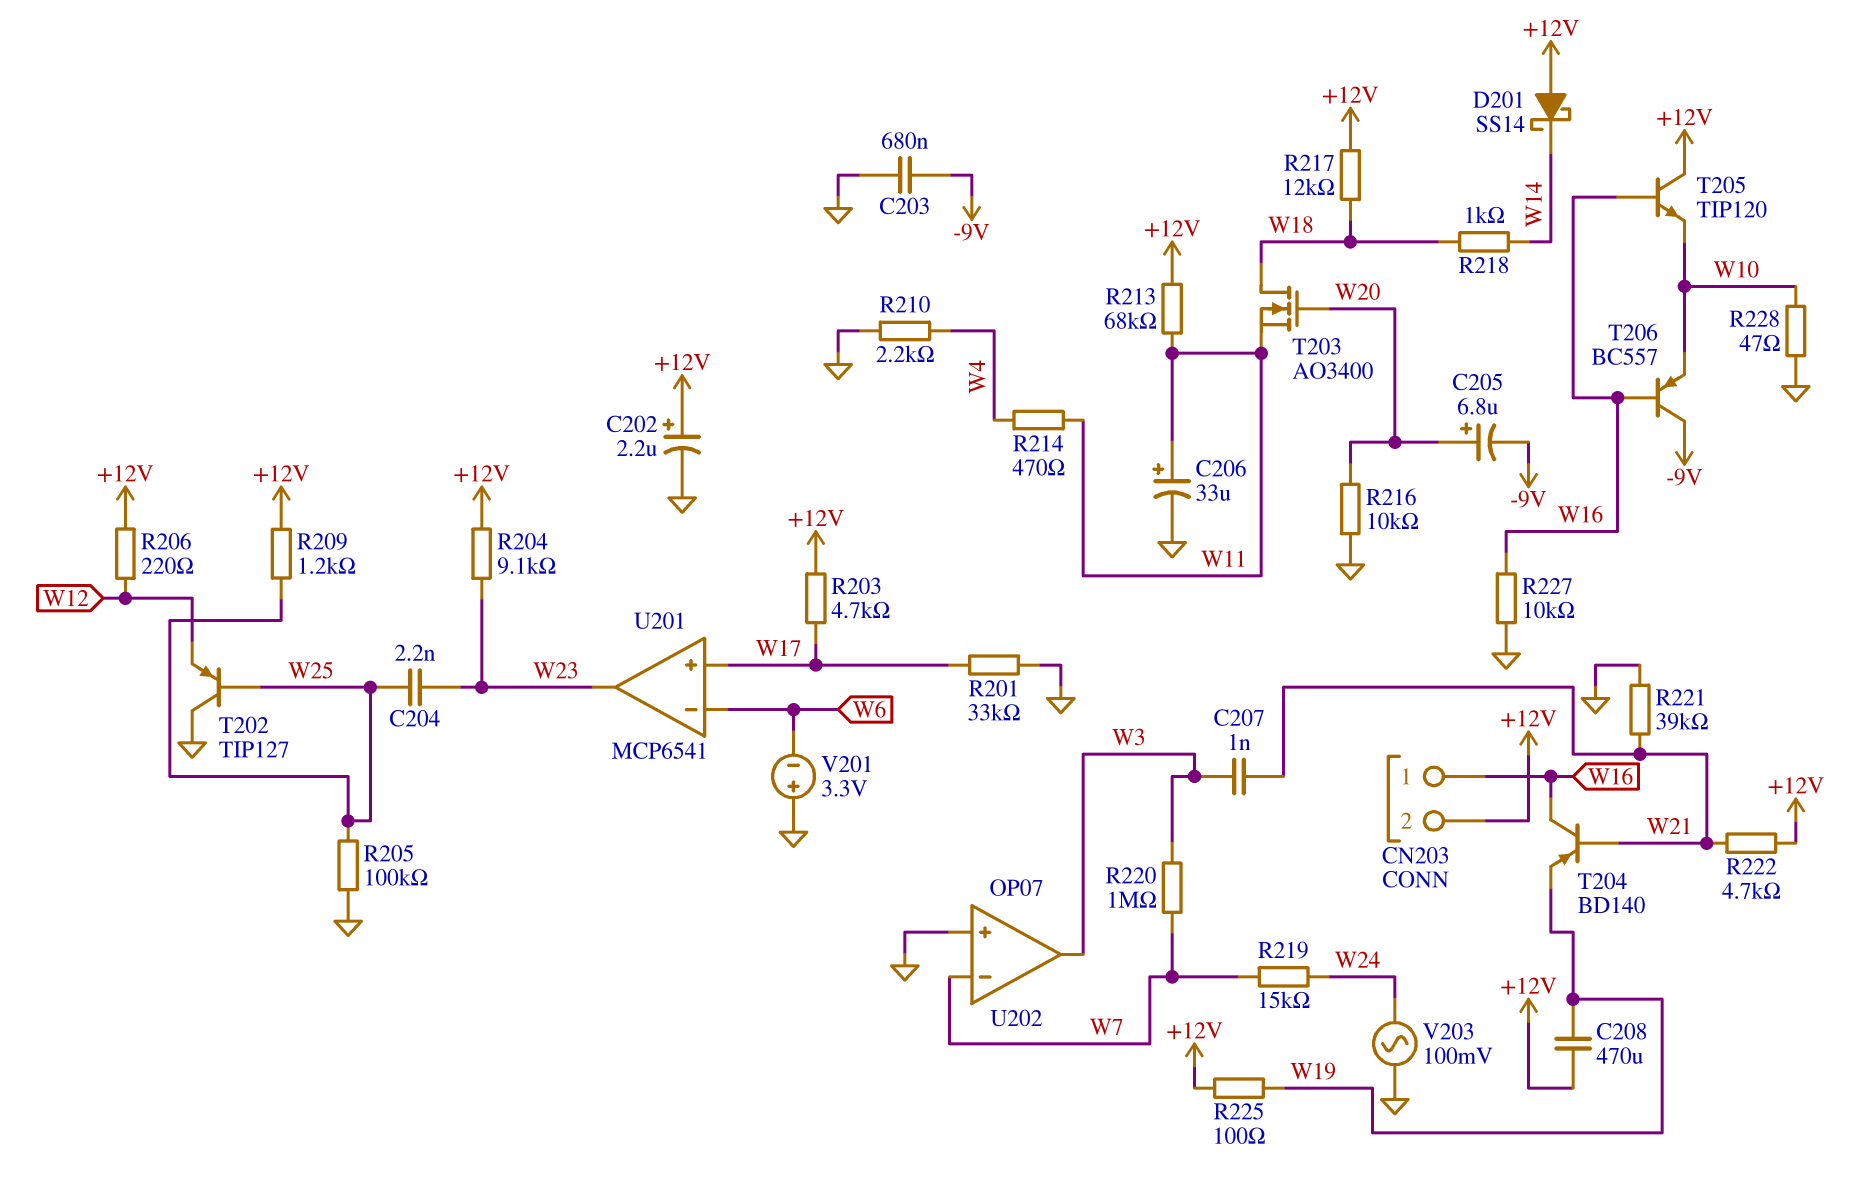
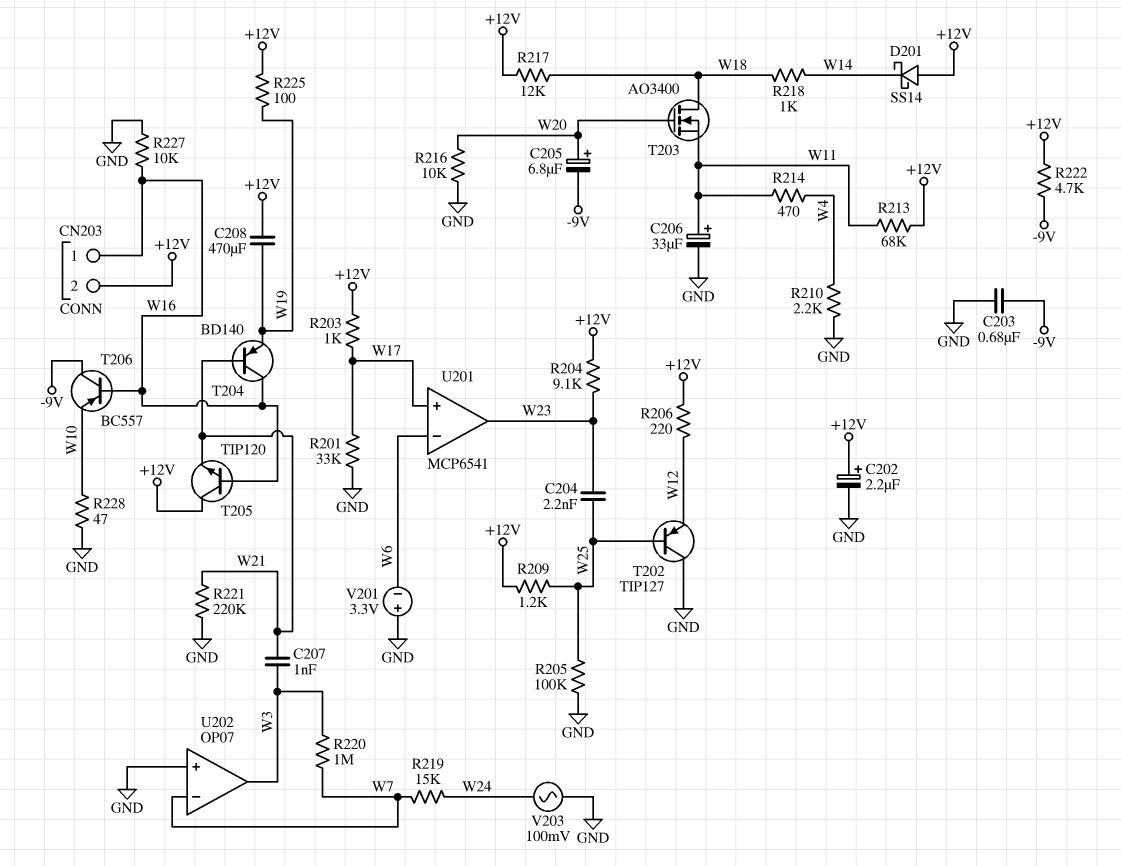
R203: 4.7k (+12V, W17) -> 1k (+12V, W17)
R221: 39k (GND, W21) -> 220k (GND, W21)
R222: 4.7k (+12V, W21) -> 4.7k (+12V, -9V)
T205: NPN TIP120 (B W16, C +12V, E W10) -> NPN TIP120 (B W16, C +12V, E W21)

